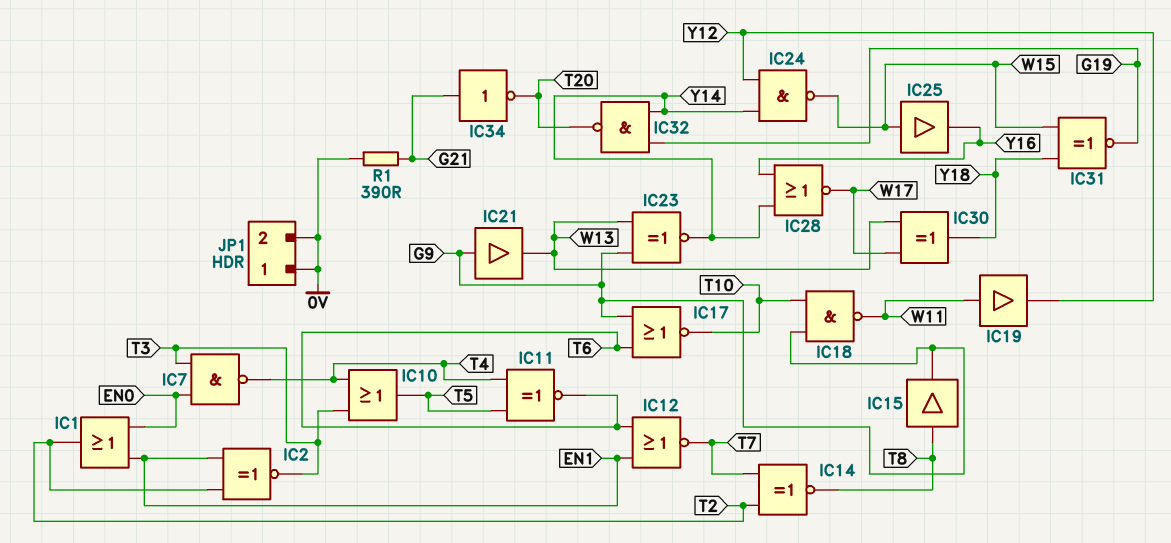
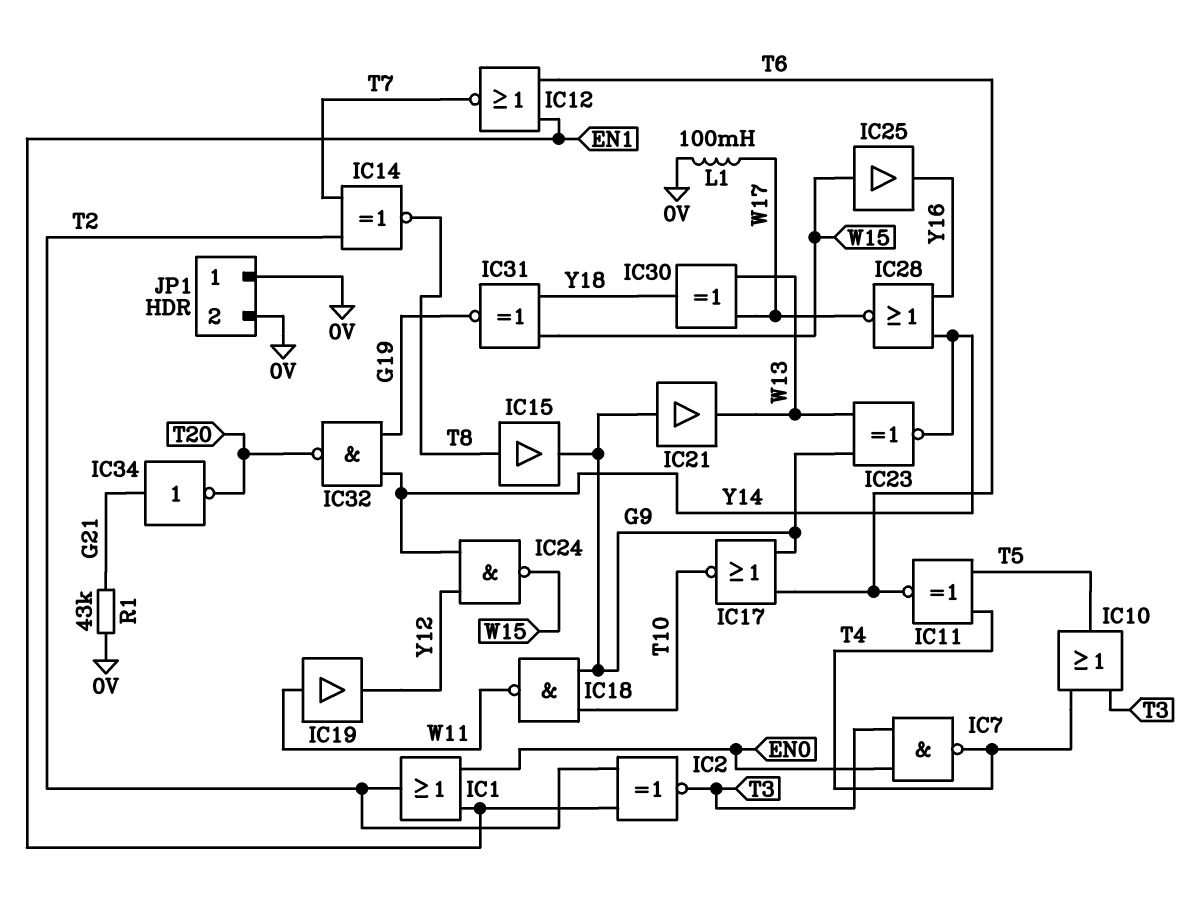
L1: none -> 100mH (0V, W17)
R1: 390 (0V, G21) -> 43k (0V, G21)

